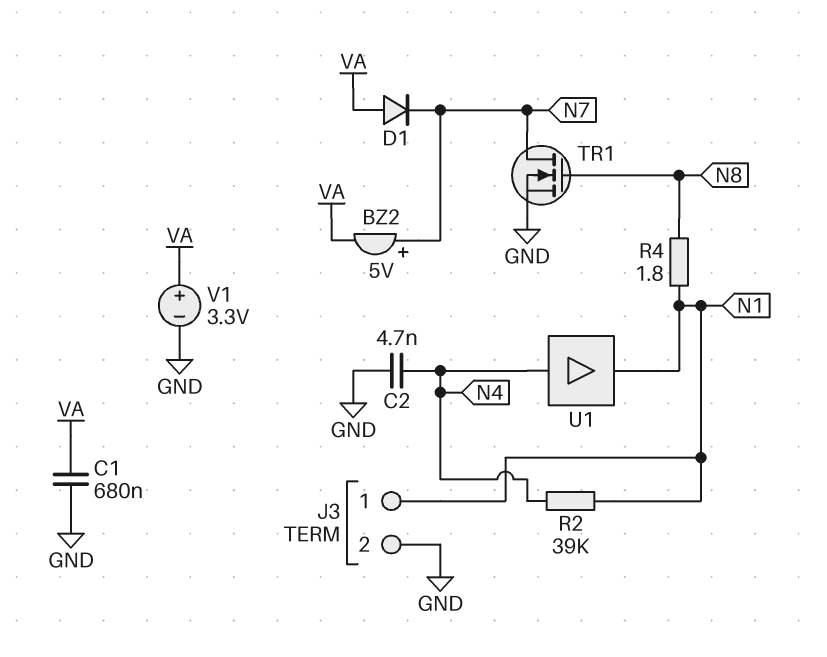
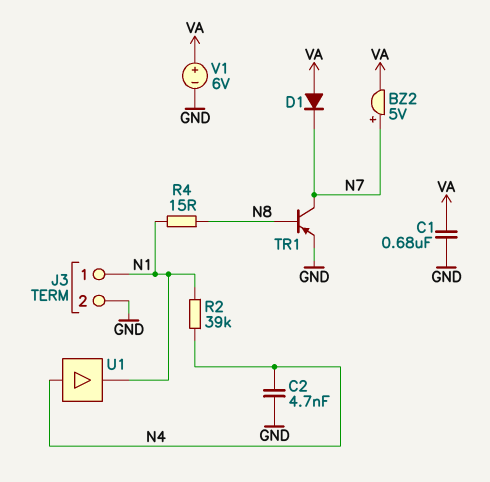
R4: 1.8 (N1, N8) -> 15 (N1, N8)
TR1: NMOS (G N8, D N7, S GND) -> PNP (B N8, C N7, E GND)
V1: 3.3V (plus VA, minus GND) -> 6V (plus VA, minus GND)

